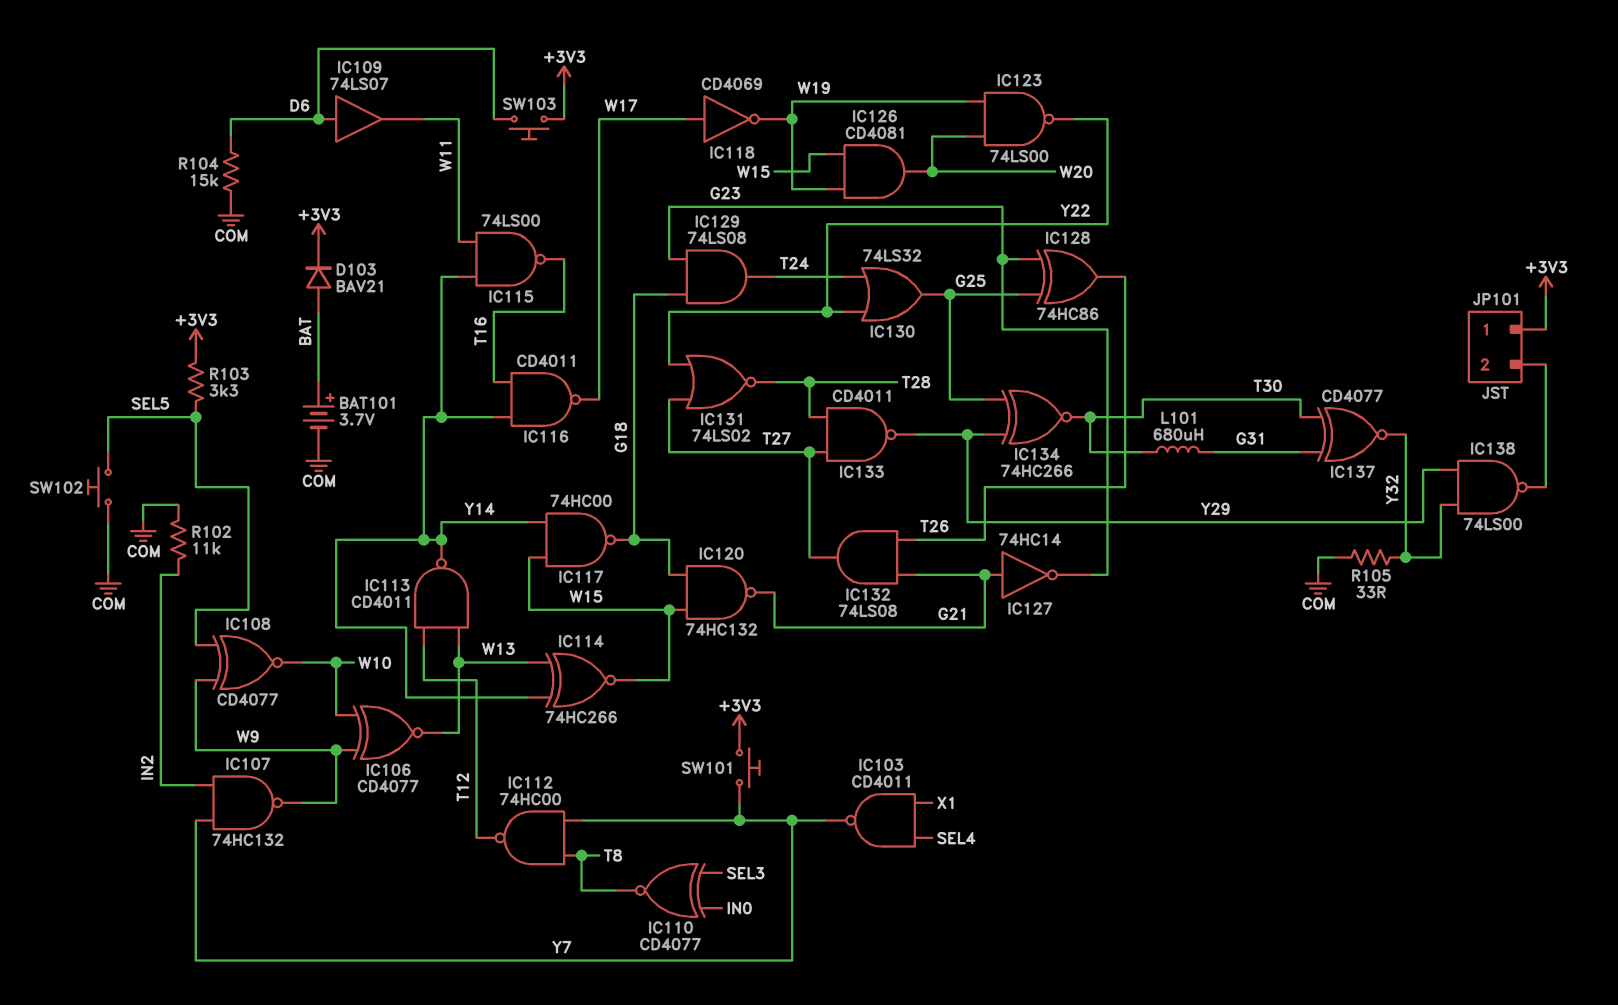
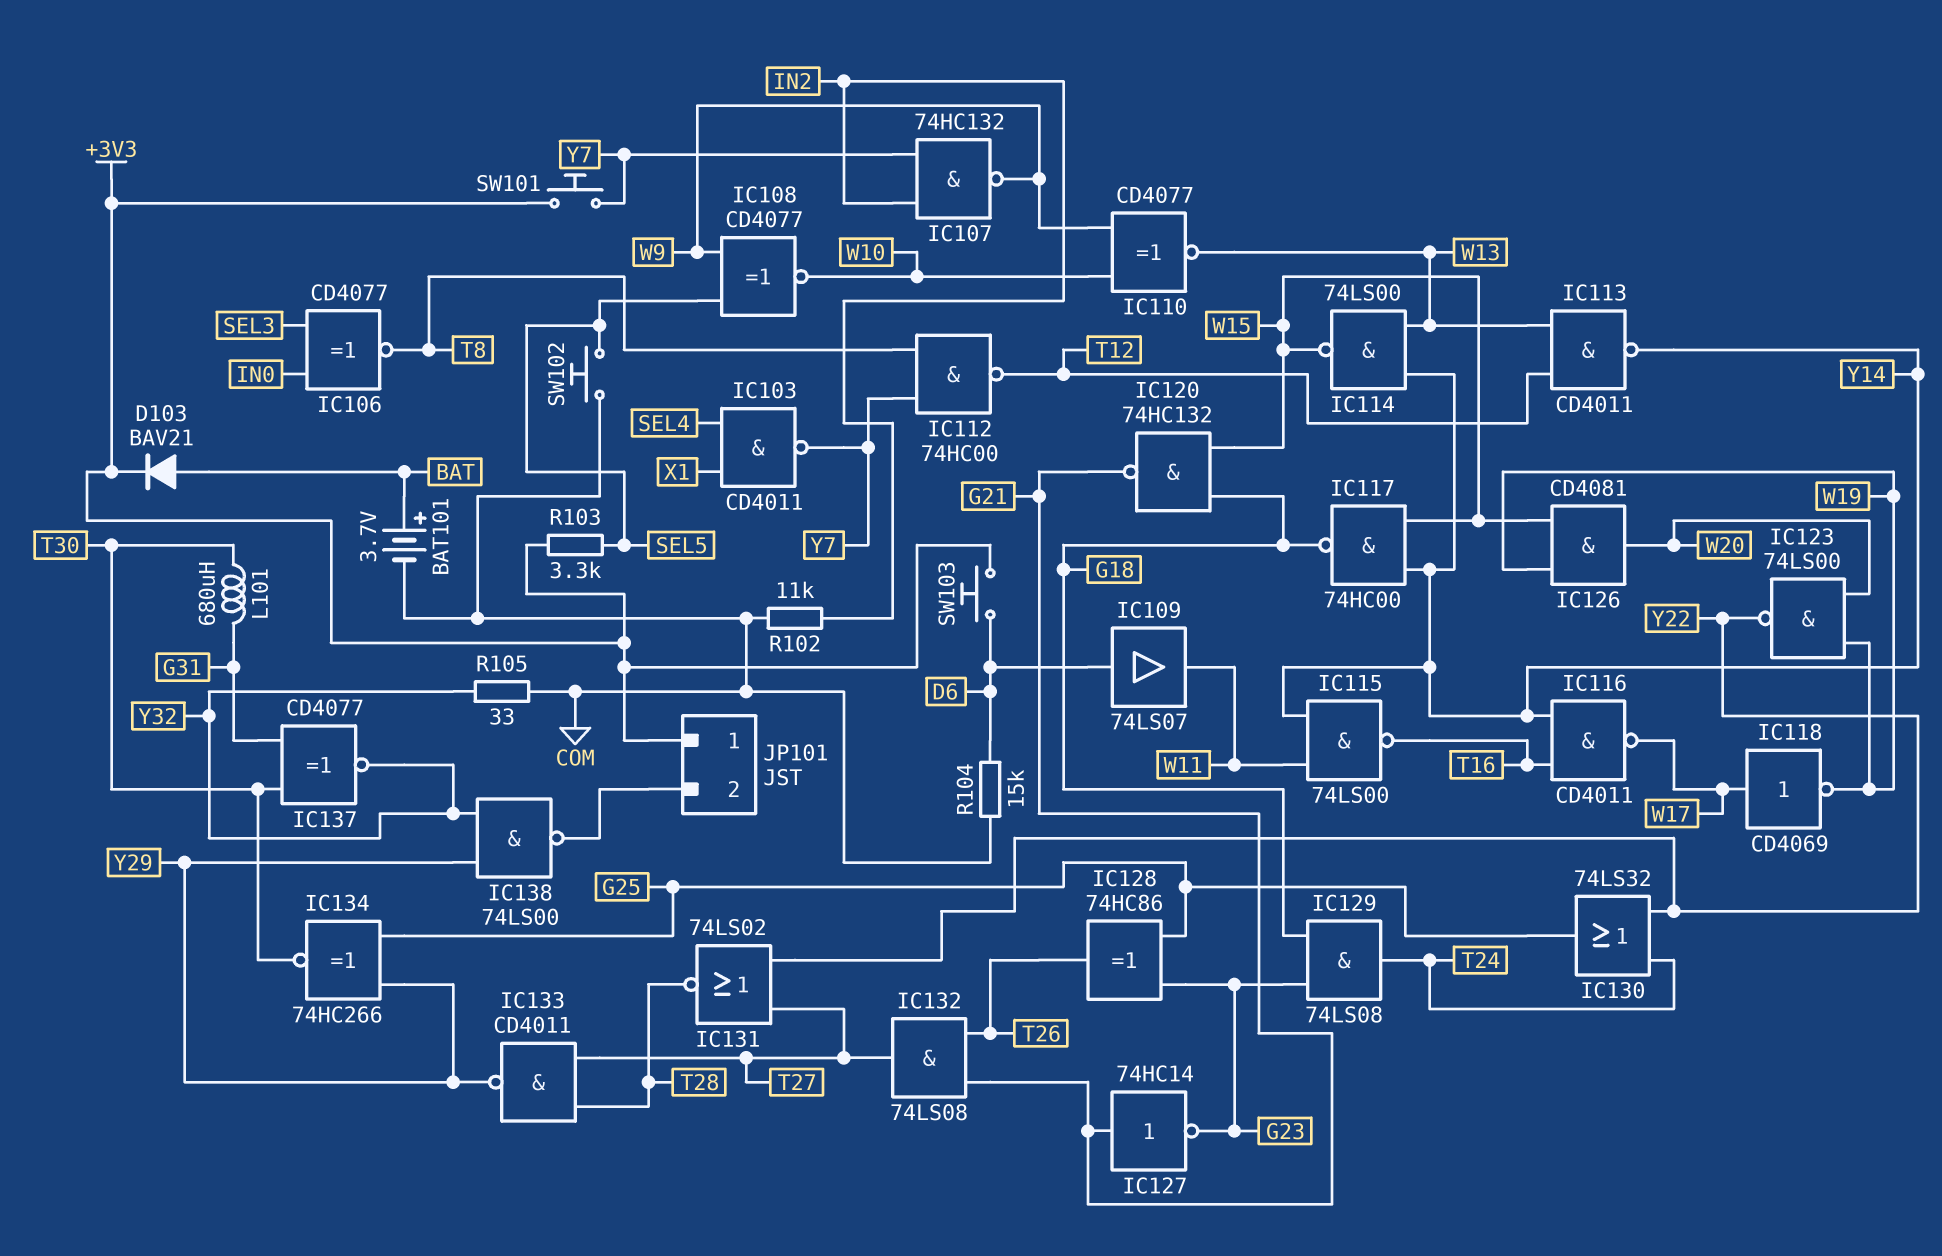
IC106: XNOR CD4077 (in W9, in W10, out W13) -> XNOR CD4077 (in IN0, in SEL3, out T8)
IC110: XNOR CD4077 (in IN0, in SEL3, out T8) -> XNOR CD4077 (in W9, in W10, out W13)
IC114: XNOR 74HC266 (in W13, in Y14, out W15) -> NAND 74LS00 (in W13, in Y14, out W15)

